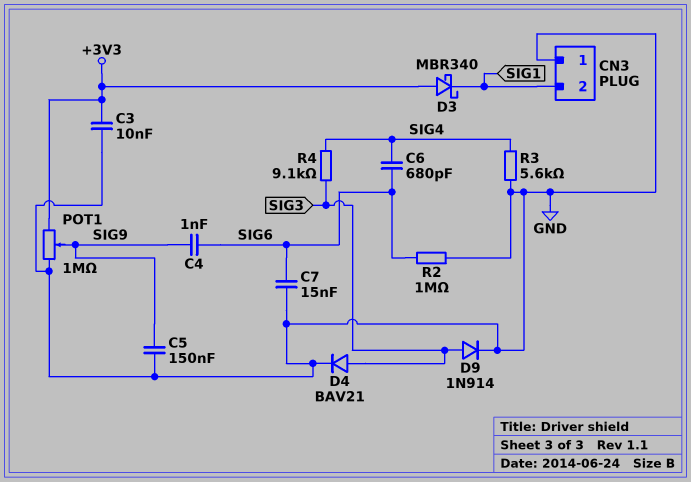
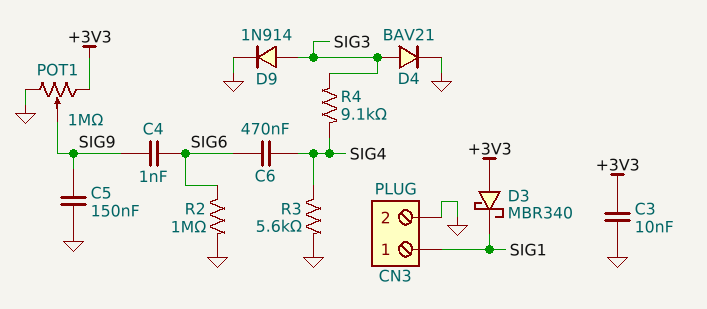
C6: 680pF (SIG4, SIG6) -> 470nF (SIG4, SIG6)
C7: 15nF (GND, SIG6) -> none
CN3 pin 1: GND -> SIG1
CN3 pin 2: SIG1 -> GND

